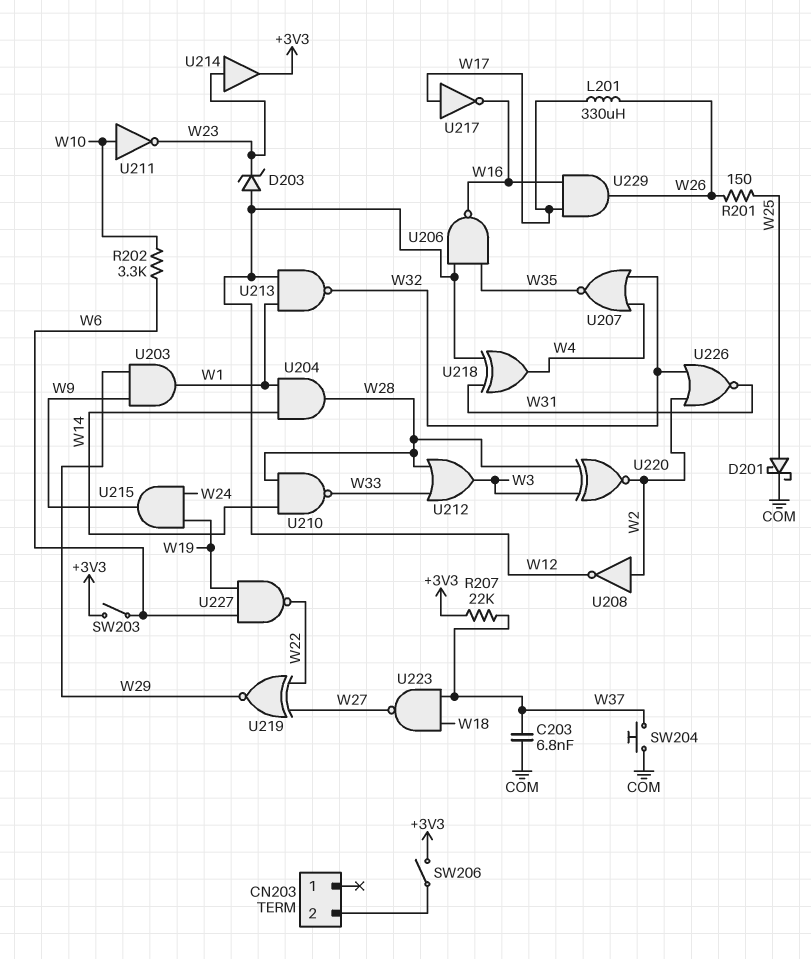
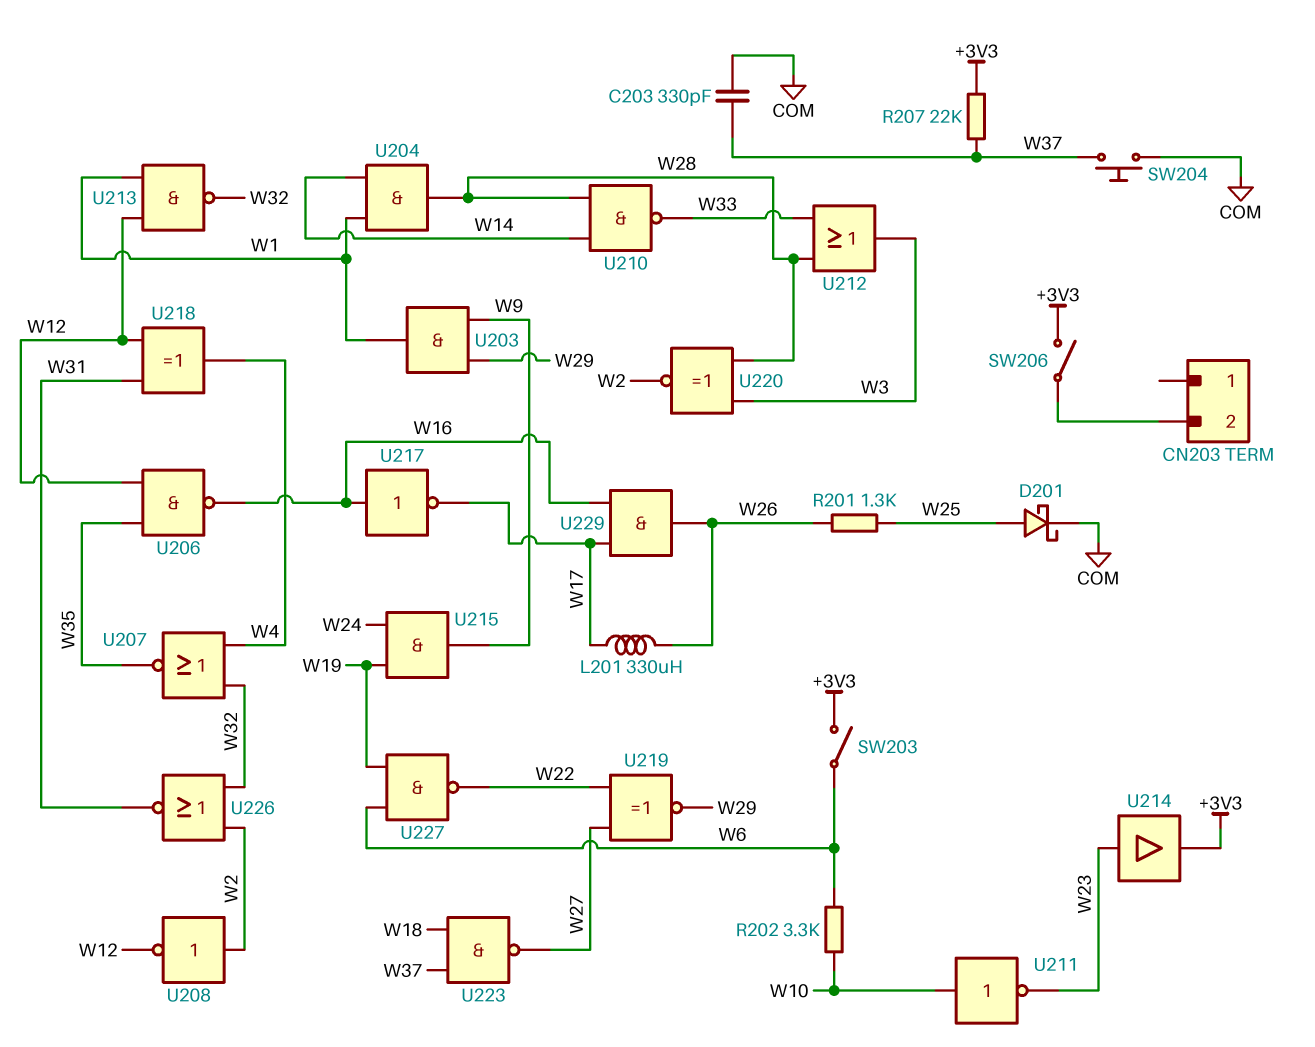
C203: 6.8nF (COM, W37) -> 330pF (COM, W37)
D203: zener (A W12, K W23) -> none
R201: 150 (W25, W26) -> 1.3k (W25, W26)
U217: NOT (in W17, out W16) -> NOT (in W16, out W17)

